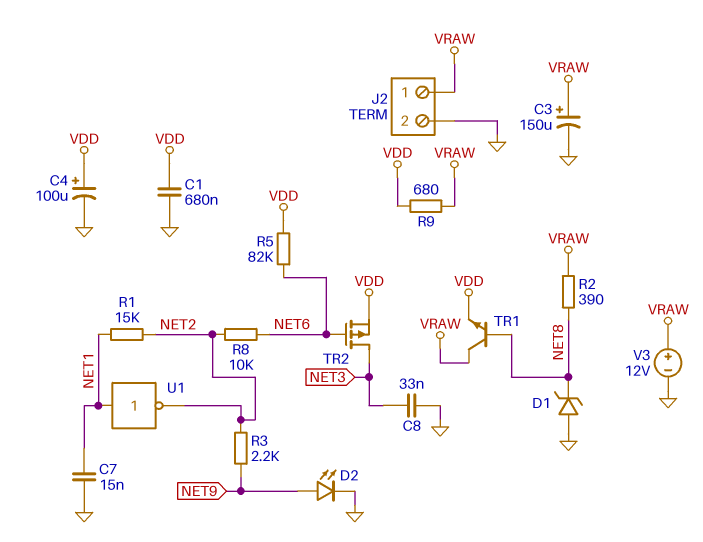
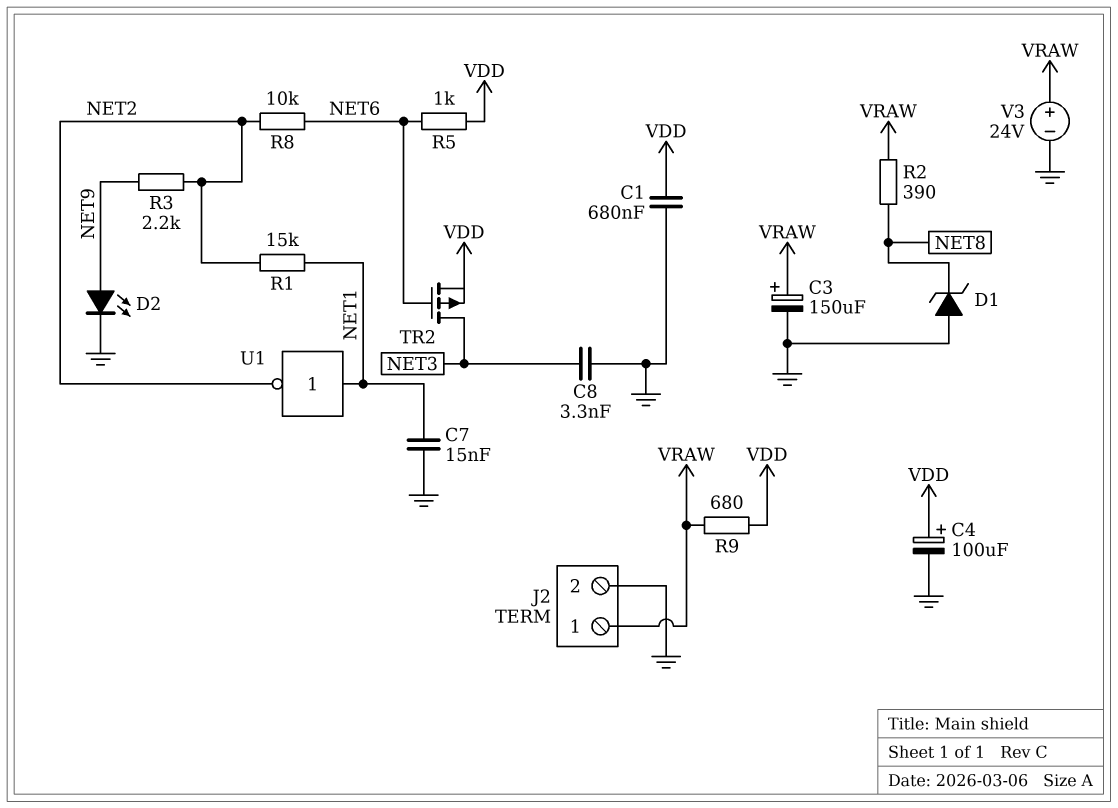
C8: 33nF (GND, NET3) -> 3.3nF (GND, NET3)
R5: 82k (NET6, VDD) -> 1k (NET6, VDD)
TR1: NPN (B NET8, C VRAW, E VDD) -> none
V3: 12V (plus VRAW, minus GND) -> 24V (plus VRAW, minus GND)

